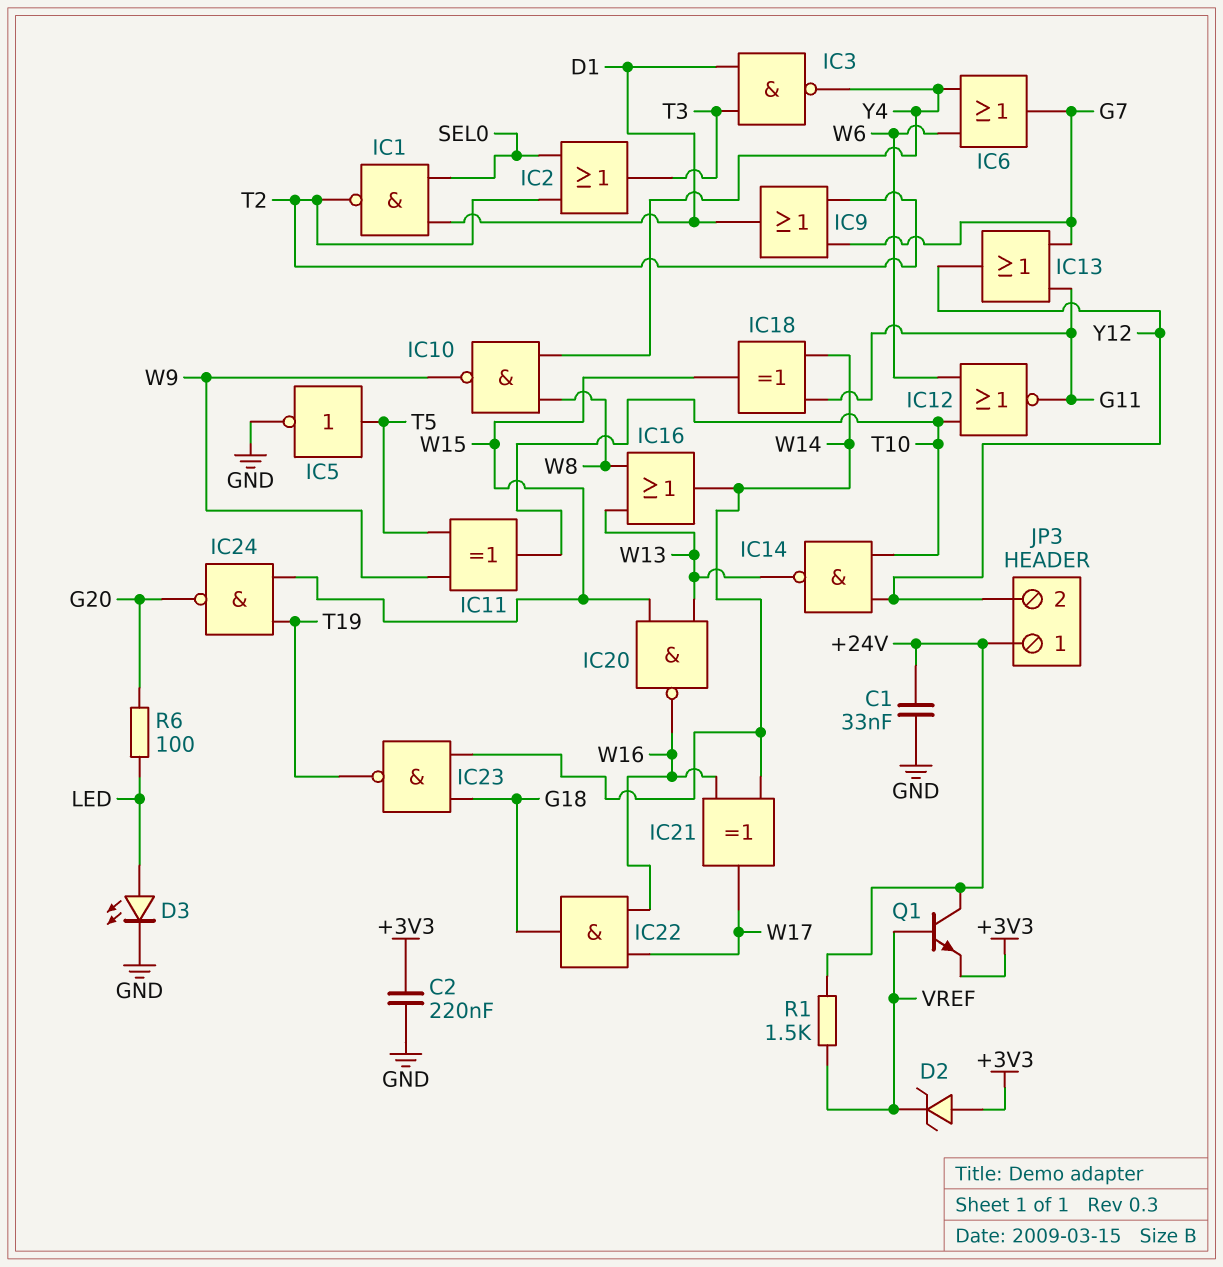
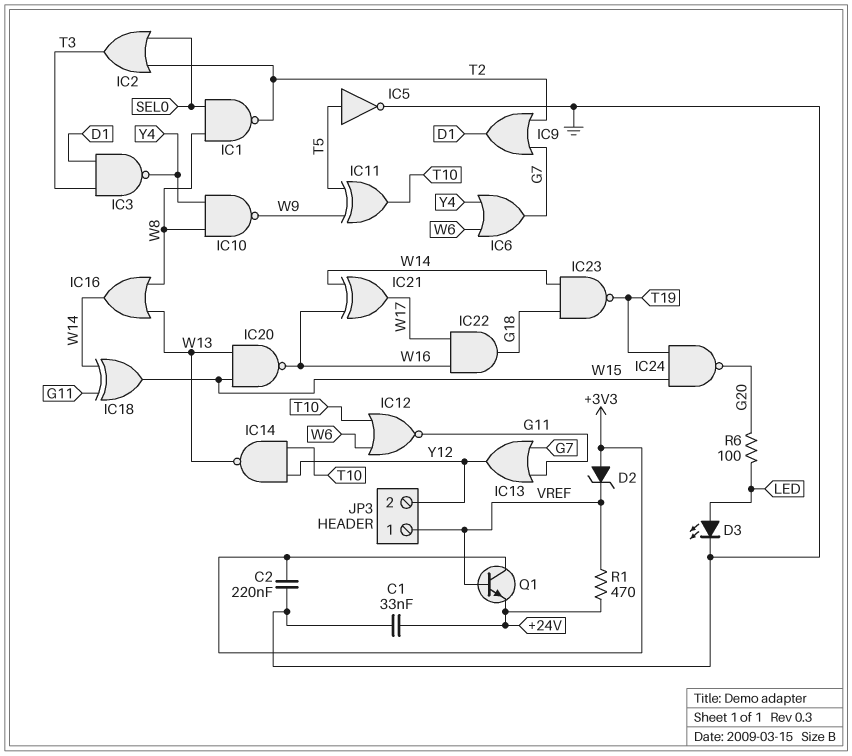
IC1: NAND (in D1, in SEL0, out T2) -> NAND (in SEL0, in W8, out T2)
JP3 pin 1: +24V -> VREF
Q1: NPN (B VREF, C +24V, E +3V3) -> NPN (B VREF, C +3V3, E +24V)
R1: 1.5k (+24V, VREF) -> 470 (+24V, VREF)

